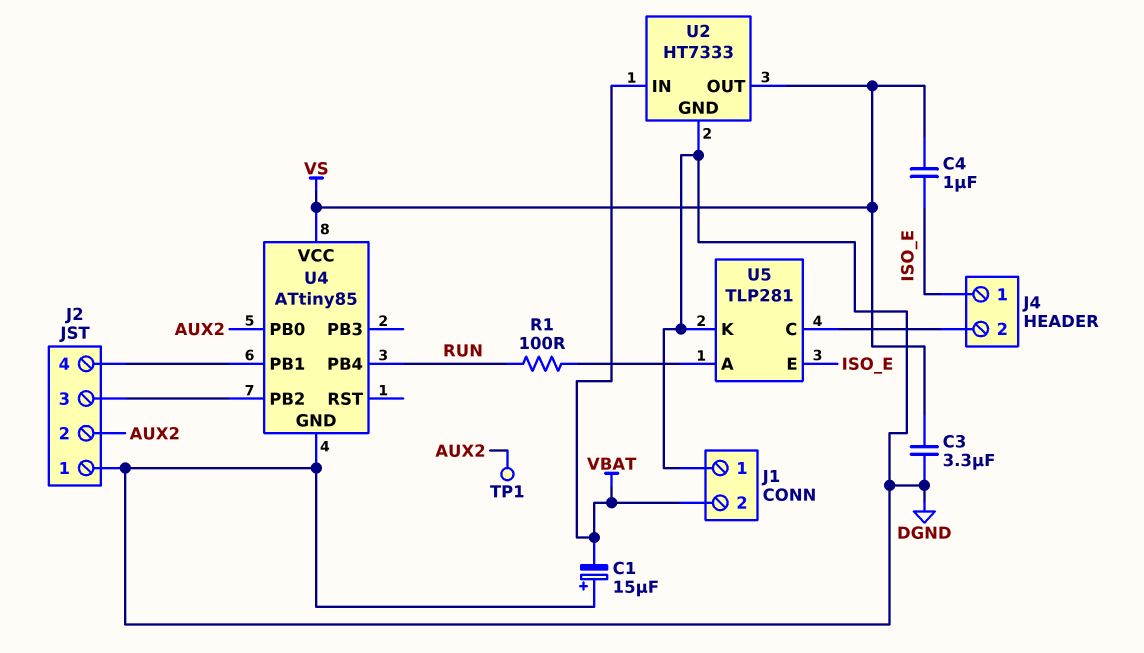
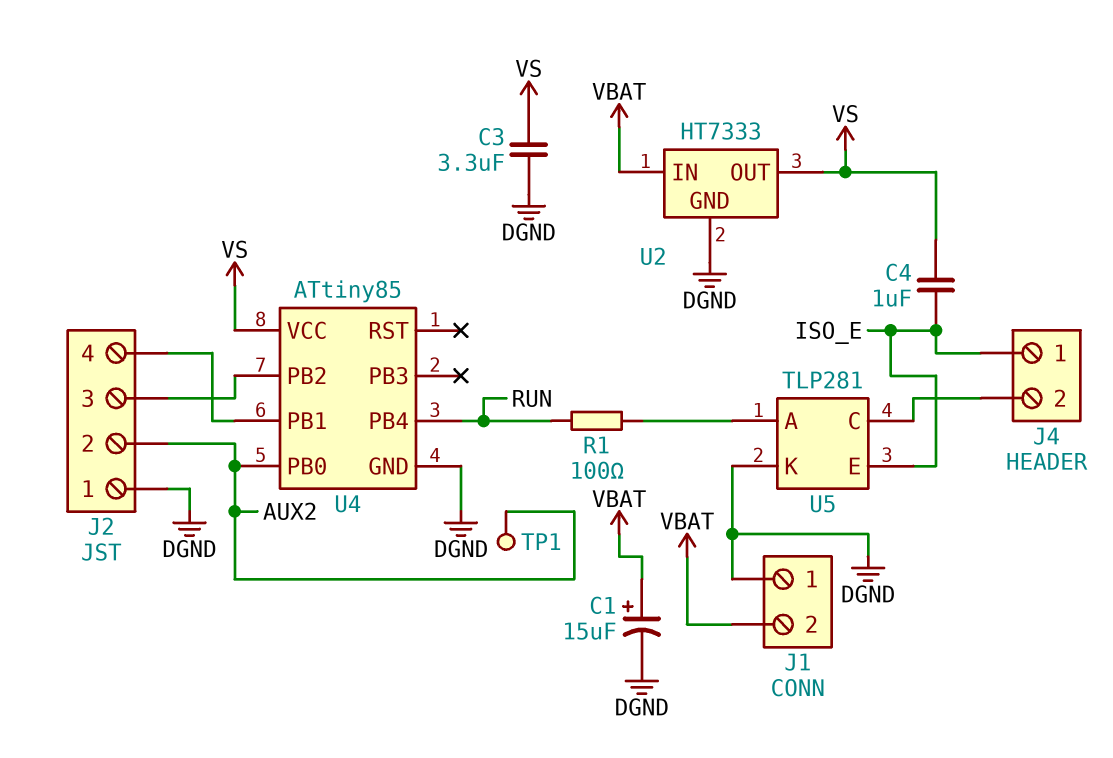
C1: 15uF (plus DGND, minus VBAT) -> 15uF (plus VBAT, minus DGND)

